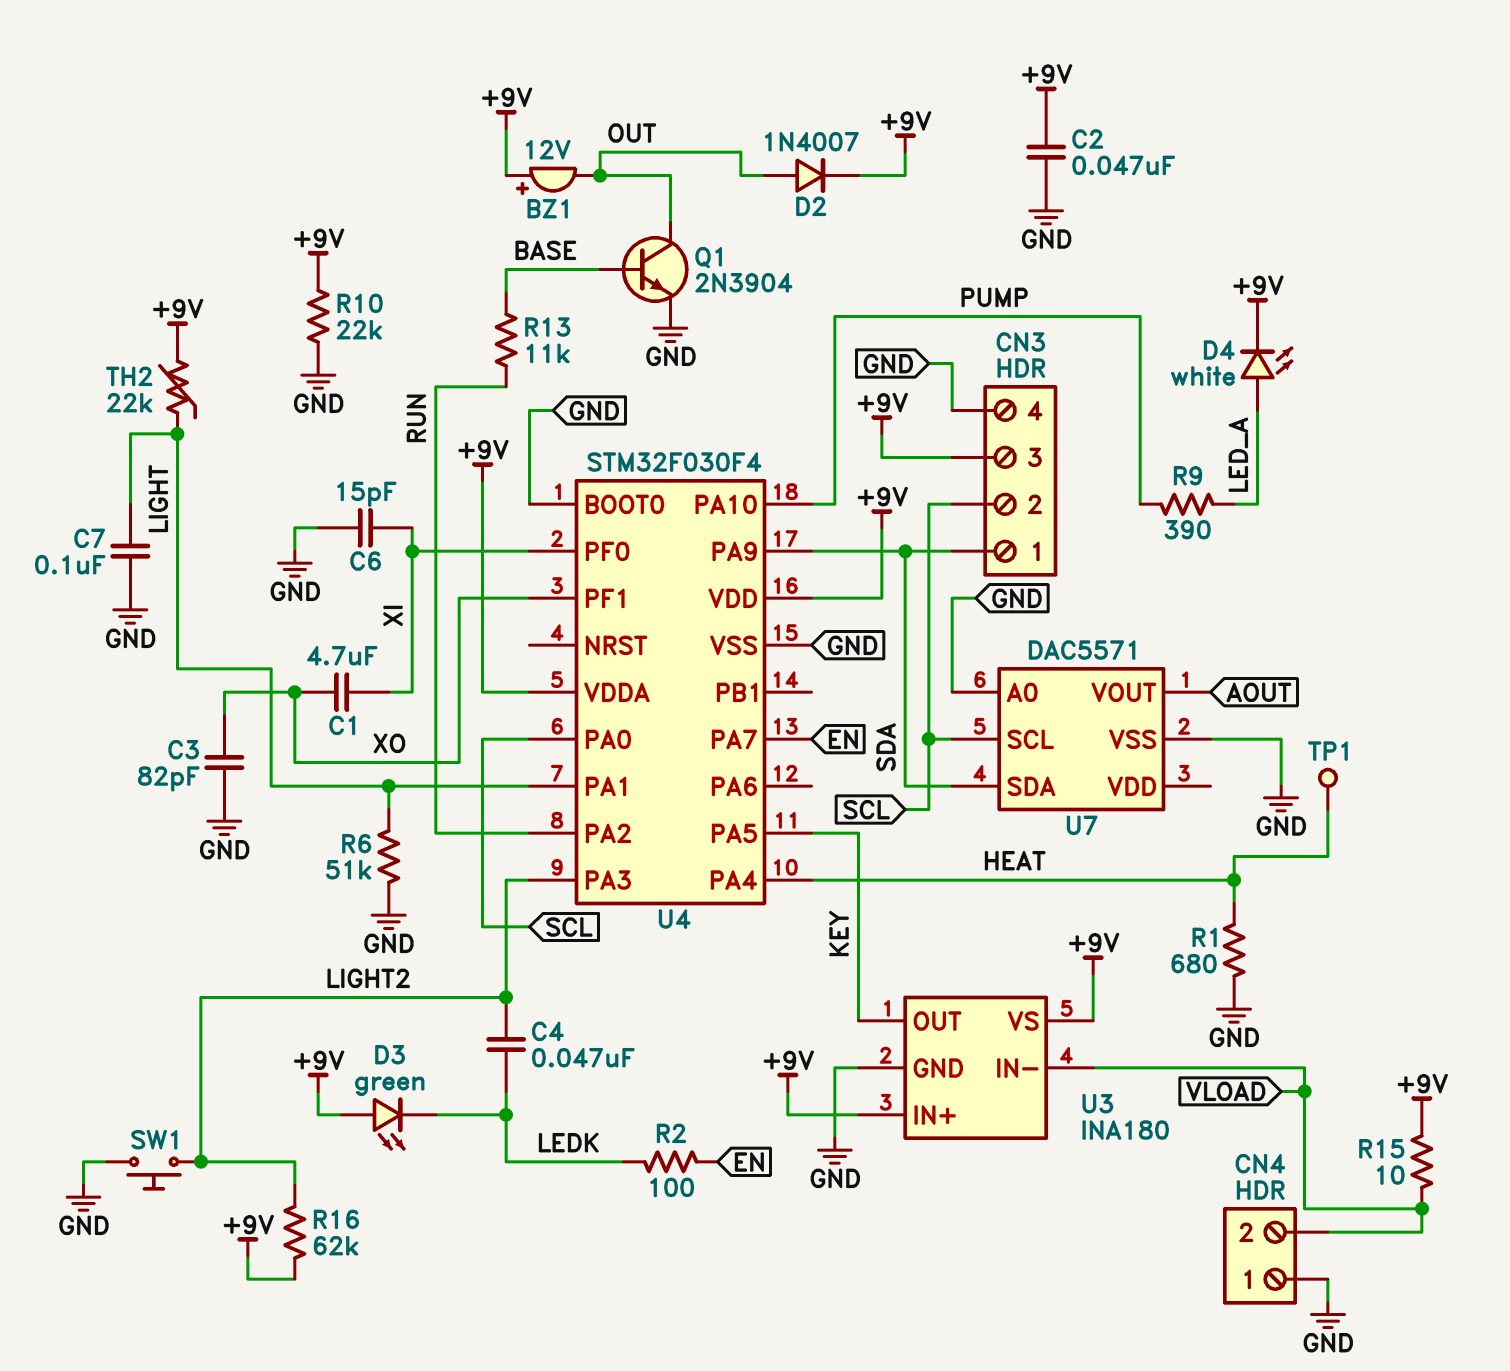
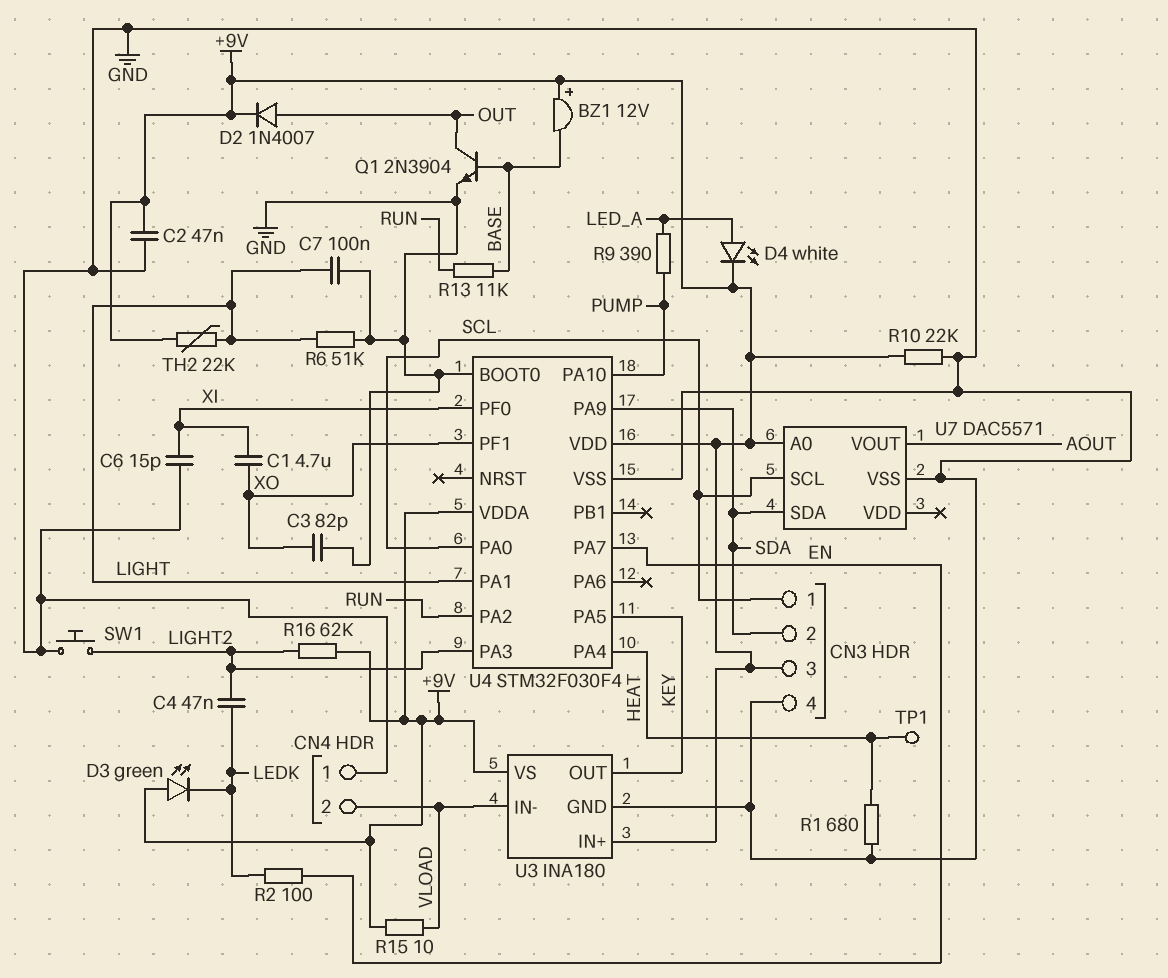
BZ1: buzzer 12V (plus +9V, minus OUT) -> buzzer 12V (plus +9V, minus BASE)
CN3 pin 1: SDA -> SCL
CN3 pin 2: SCL -> SDA
U7 pin A0: GND -> +9V

